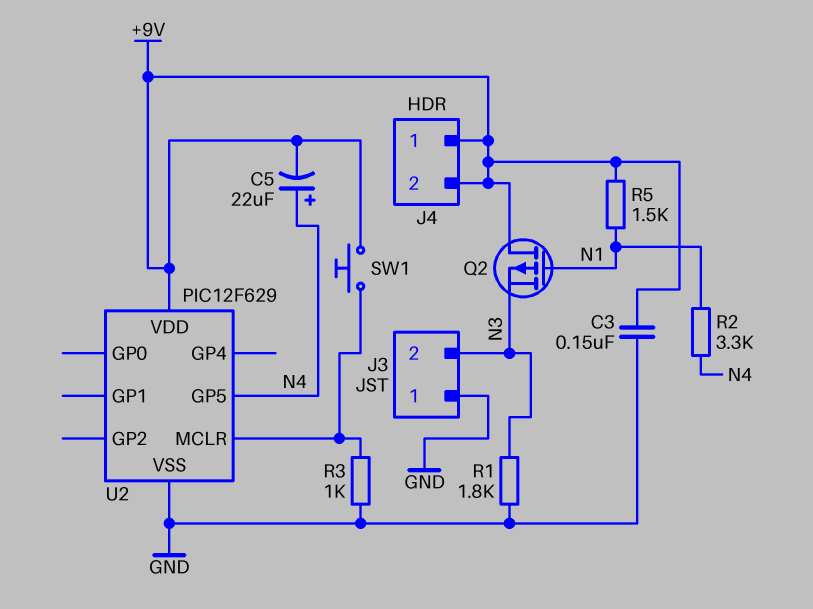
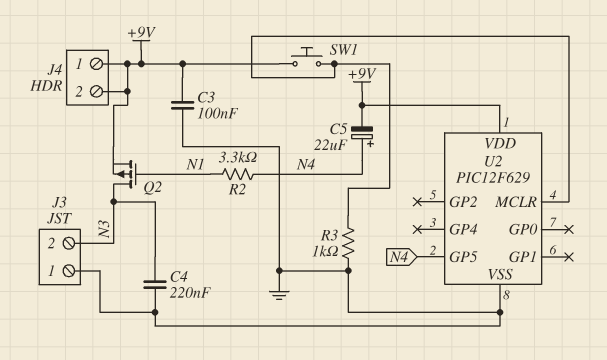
C3: 150nF (+9V, GND) -> 100nF (+9V, GND)
C4: none -> 220nF (GND, N3)
Q2: PMOS (G N1, D +9V, S N3) -> PMOS (G N1, D N3, S +9V)
R1: 1.8k (GND, N3) -> none
R5: 1.5k (+9V, N1) -> none

